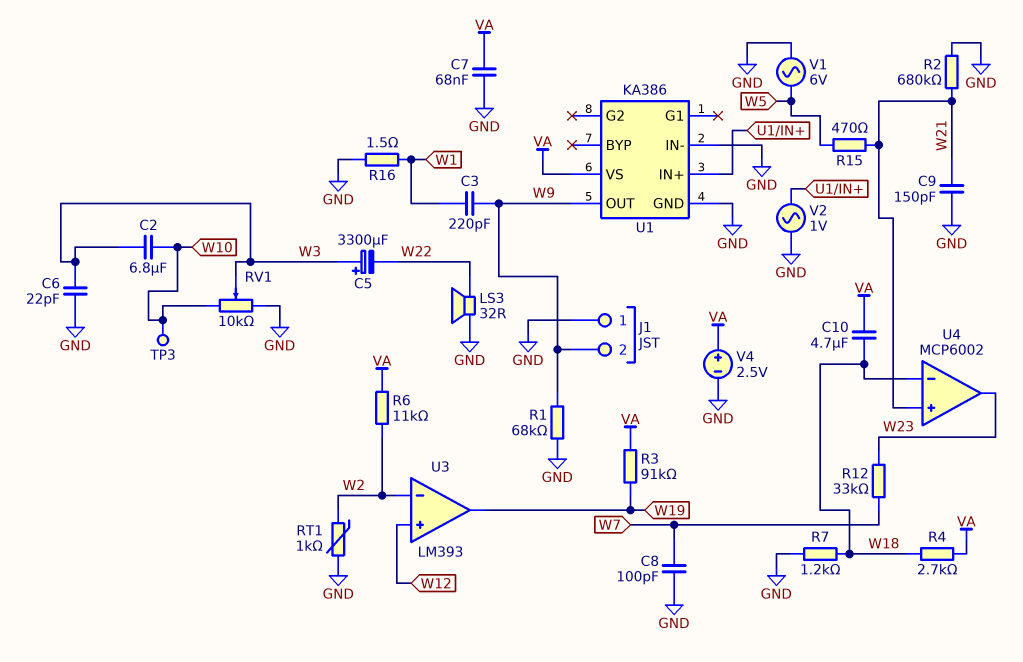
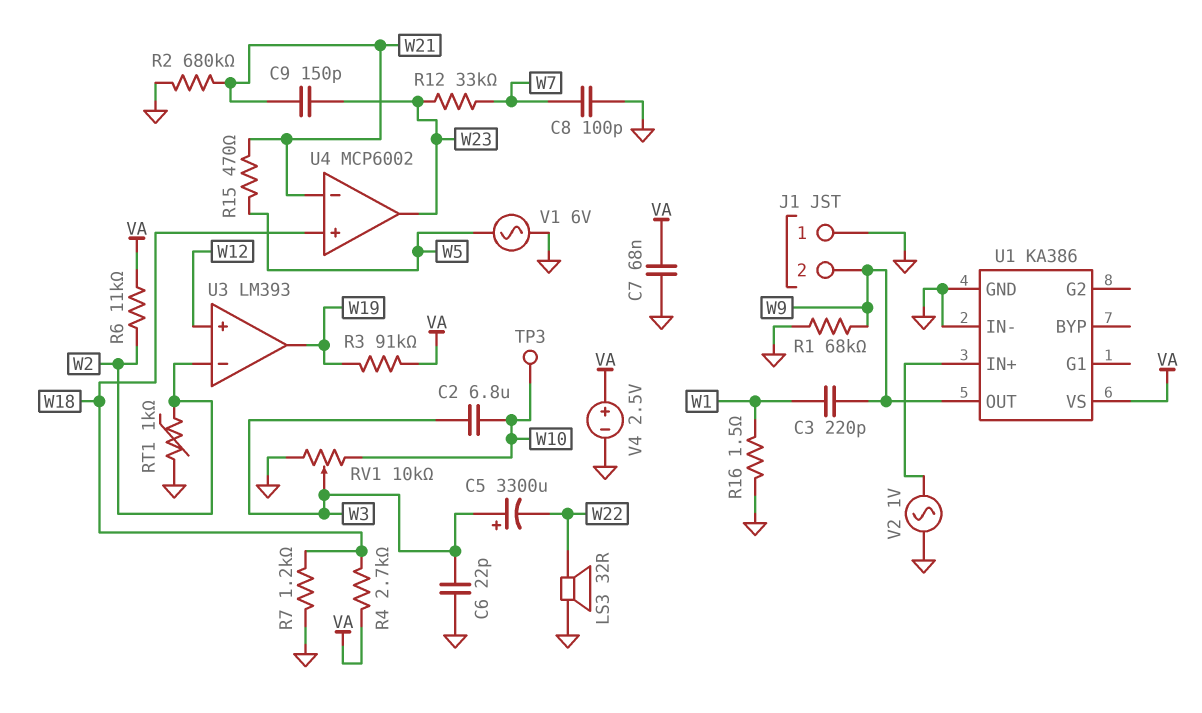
C9: 150pF (GND, W21) -> 150pF (W21, W23)
C10: 4.7uF (VA, W18) -> none
U4 pin in+: W21 -> W18
U4 pin in-: W18 -> W21

